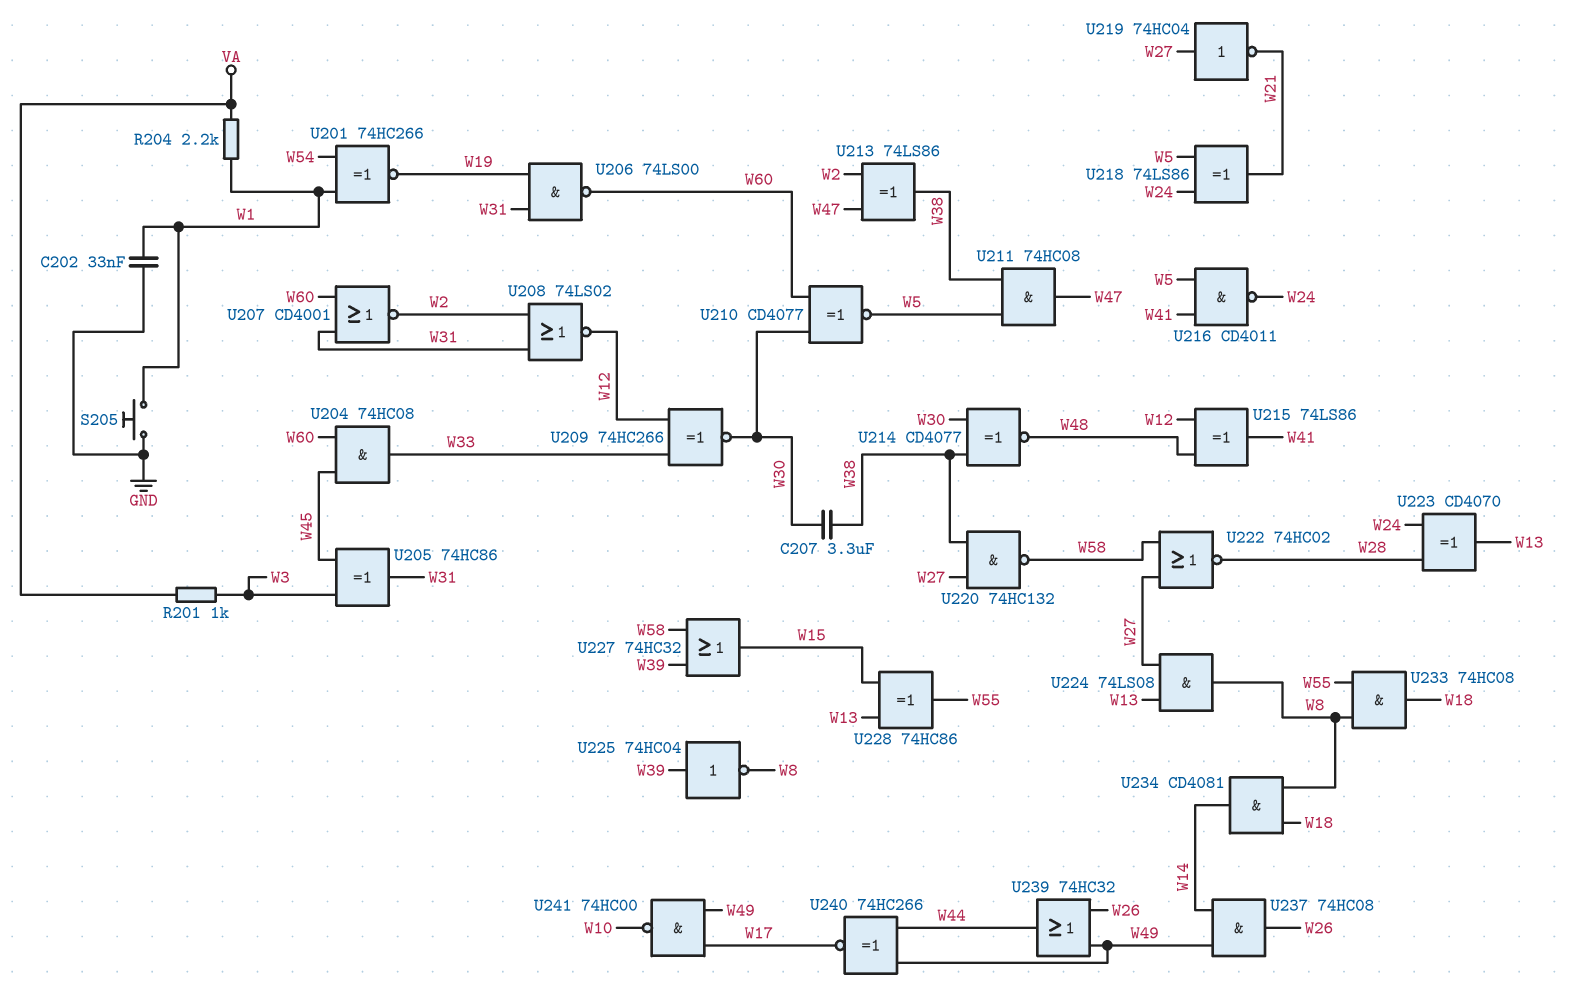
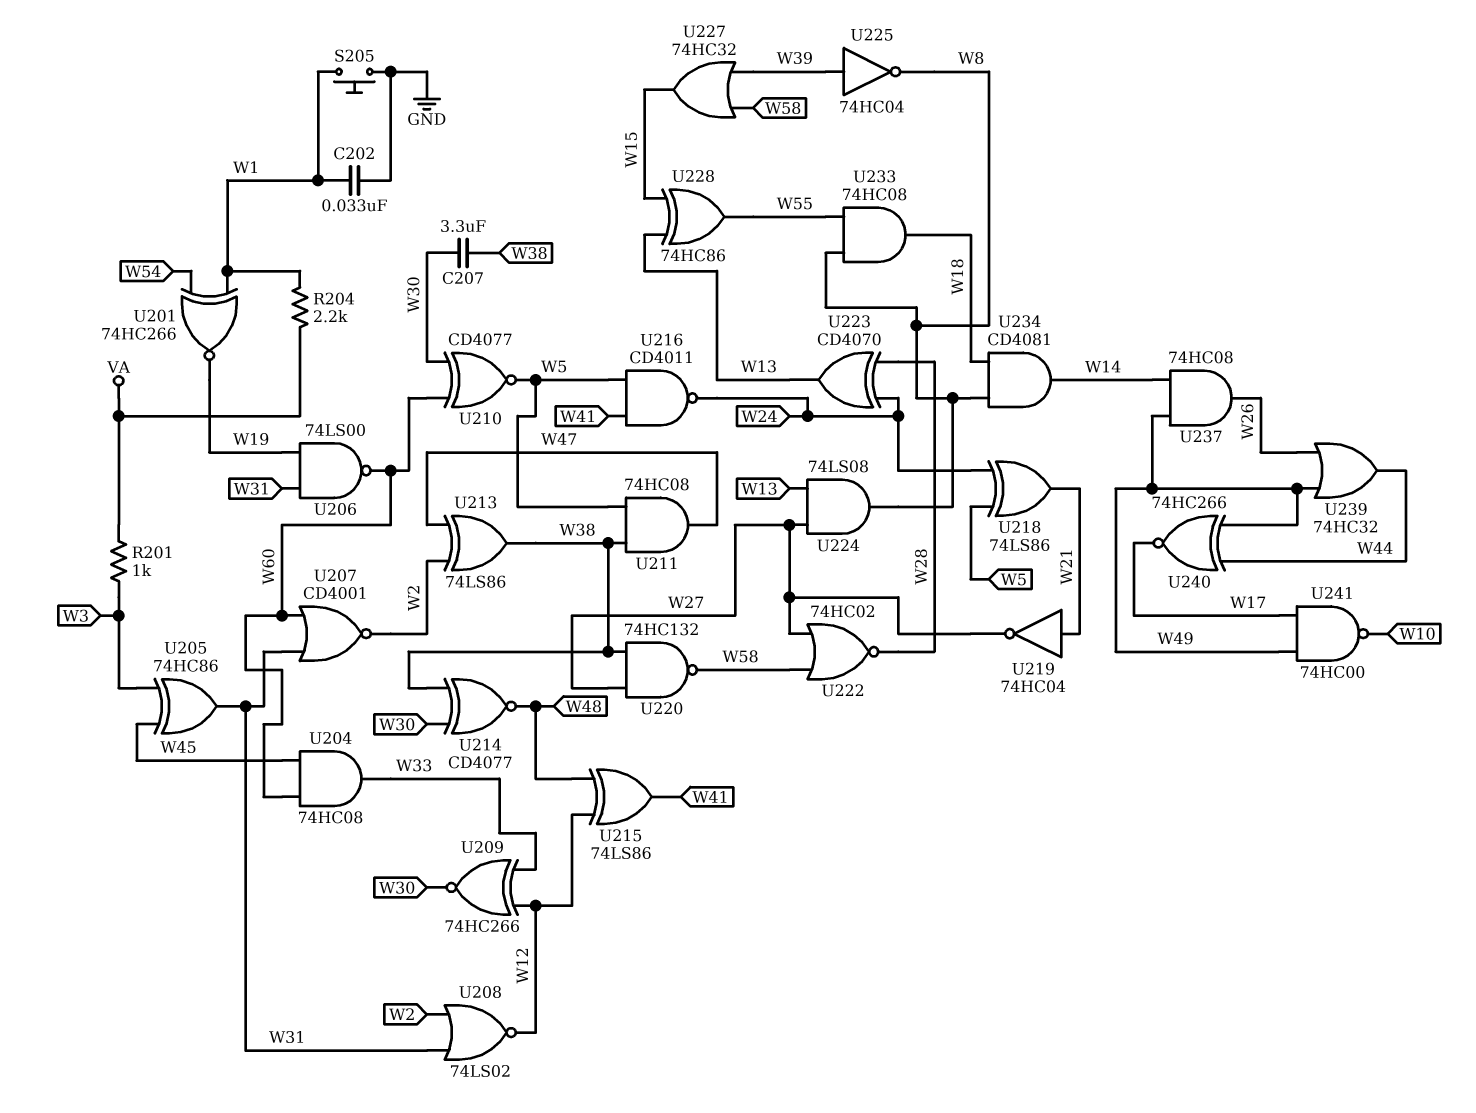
U219: NOT 74HC04 (in W27, out W21) -> NOT 74HC04 (in W21, out W27)

